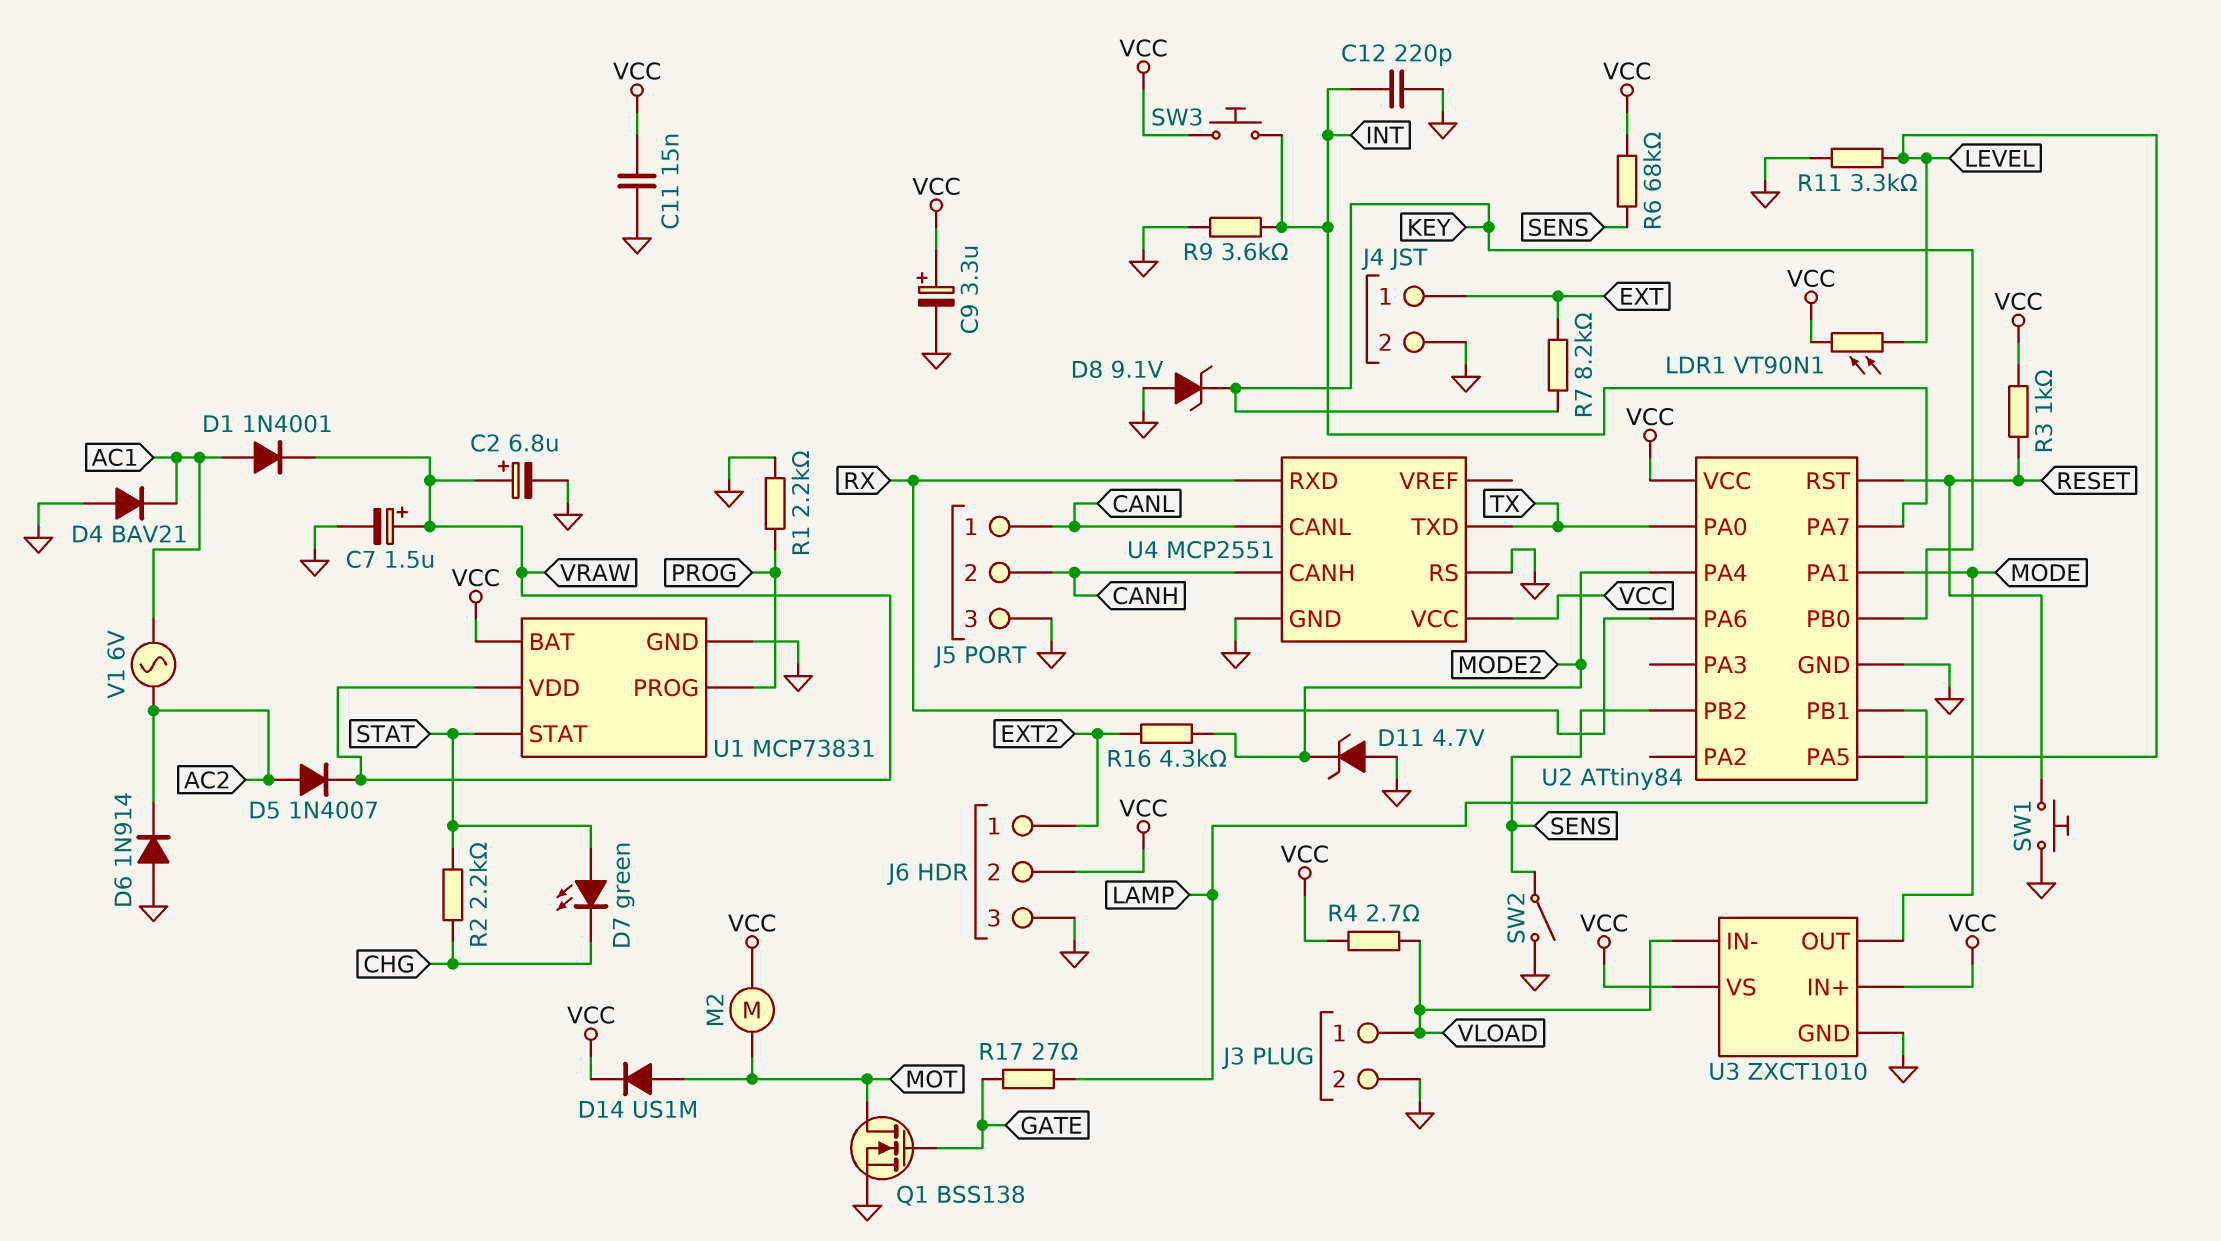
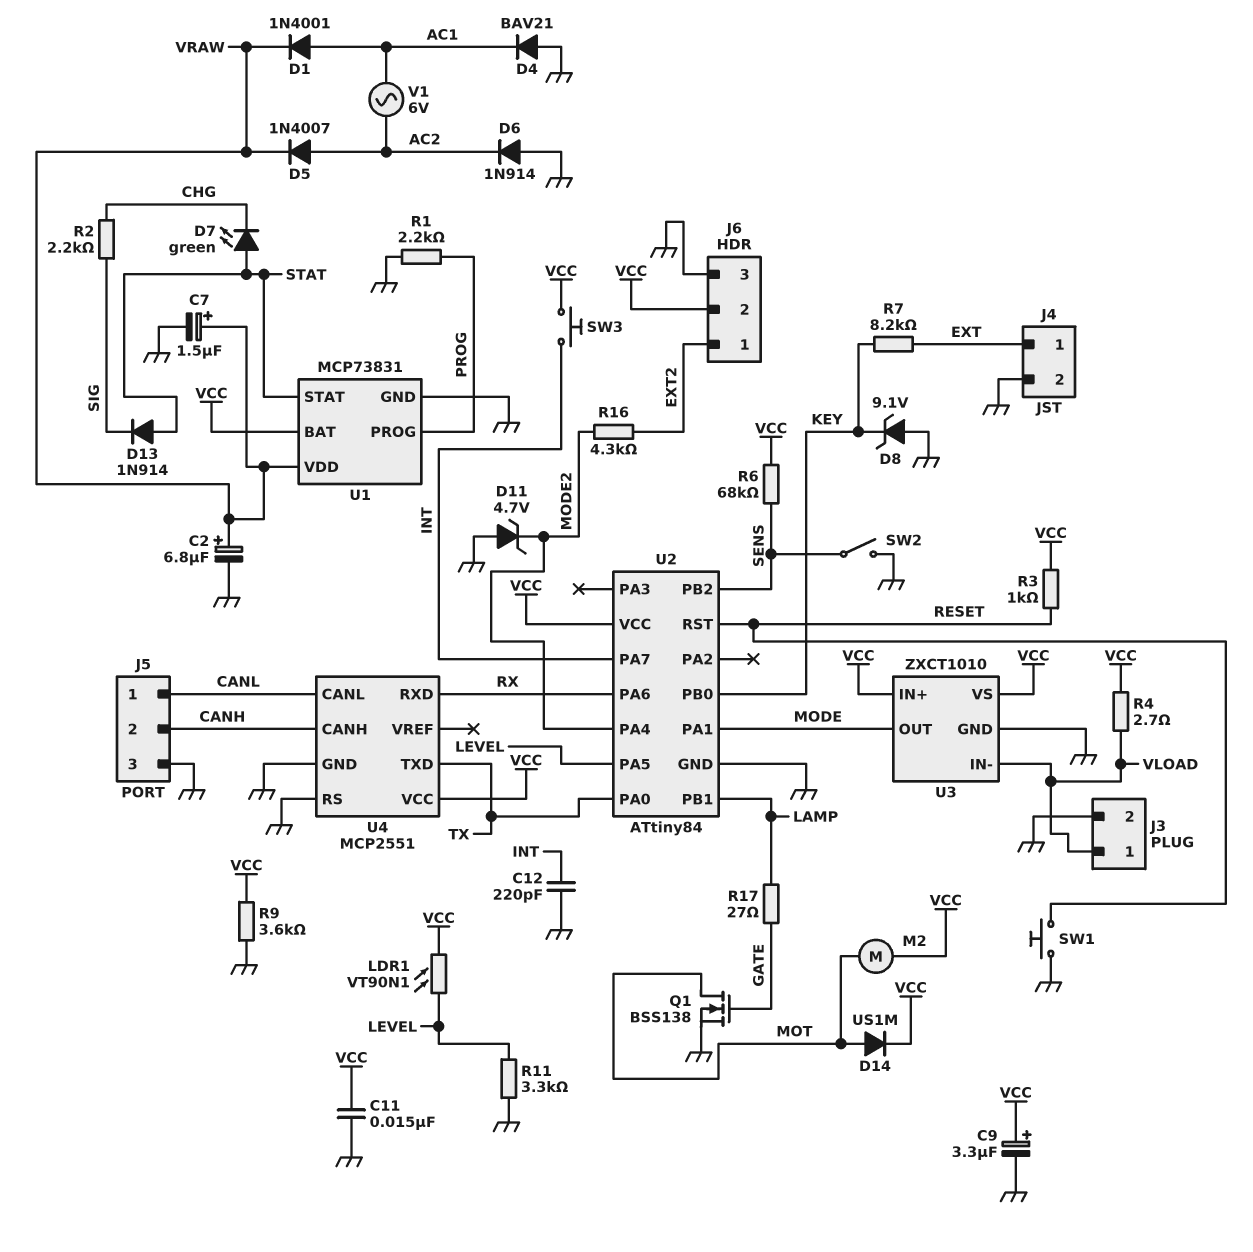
D13: none -> diode 1N914 (A STAT, K SIG)
R2: 2.2k (CHG, STAT) -> 2.2k (CHG, SIG)
R9: 3.6k (GND, INT) -> 3.6k (GND, VCC)

